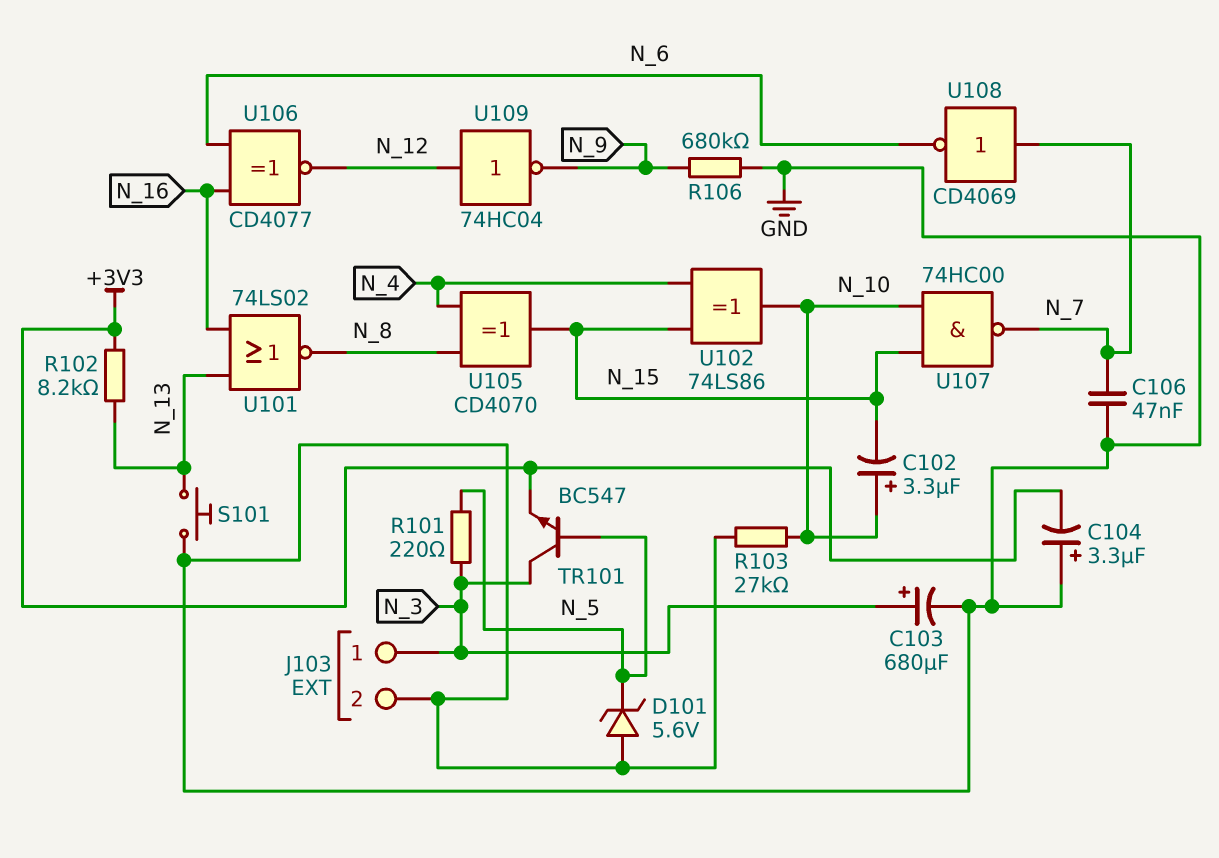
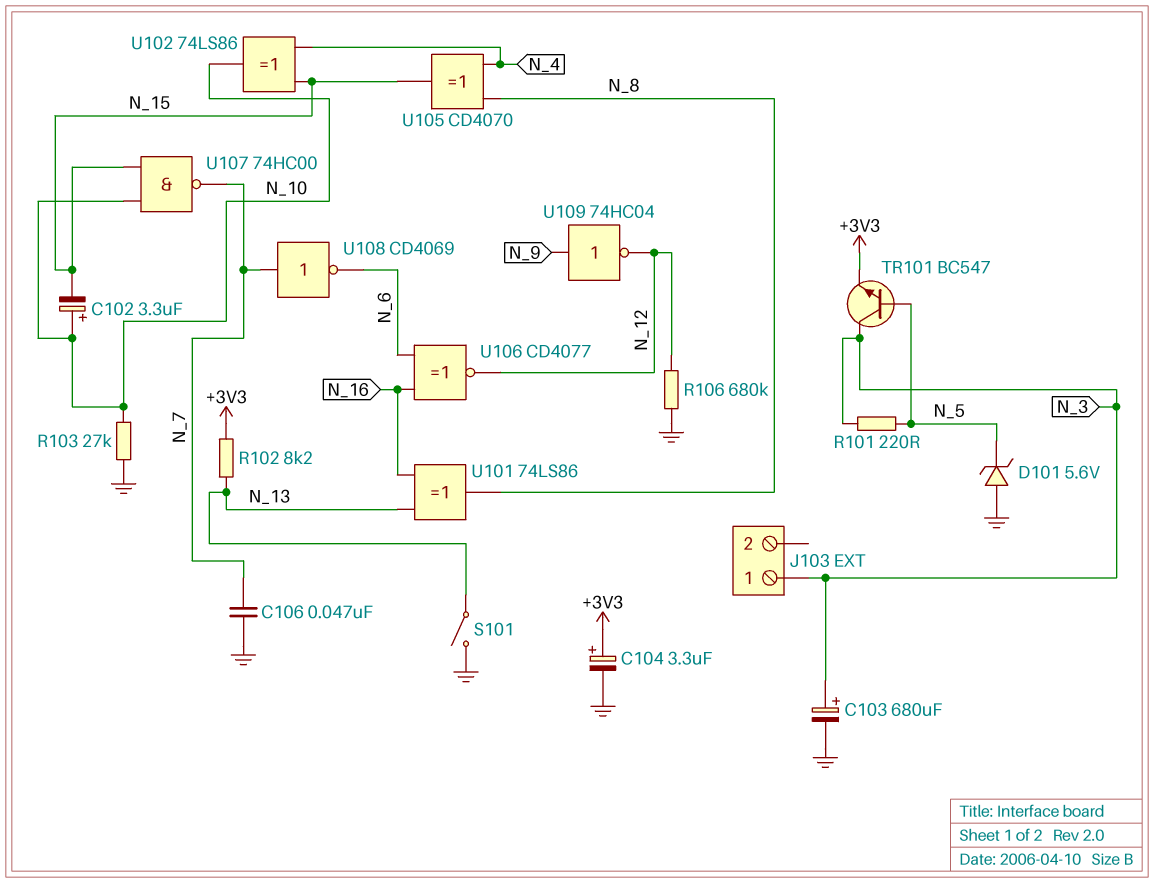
C104: 3.3uF (plus GND, minus +3V3) -> 3.3uF (plus +3V3, minus GND)
J103 pin 2: GND -> none
R106: 680k (GND, N_9) -> 680k (GND, N_12)
S101: button (GND, N_13) -> switch (GND, N_13)
U101: NOR 74LS02 (in N_13, in N_16, out N_8) -> XOR 74LS86 (in N_13, in N_16, out N_8)
U109: NOT 74HC04 (in N_12, out N_9) -> NOT 74HC04 (in N_9, out N_12)

